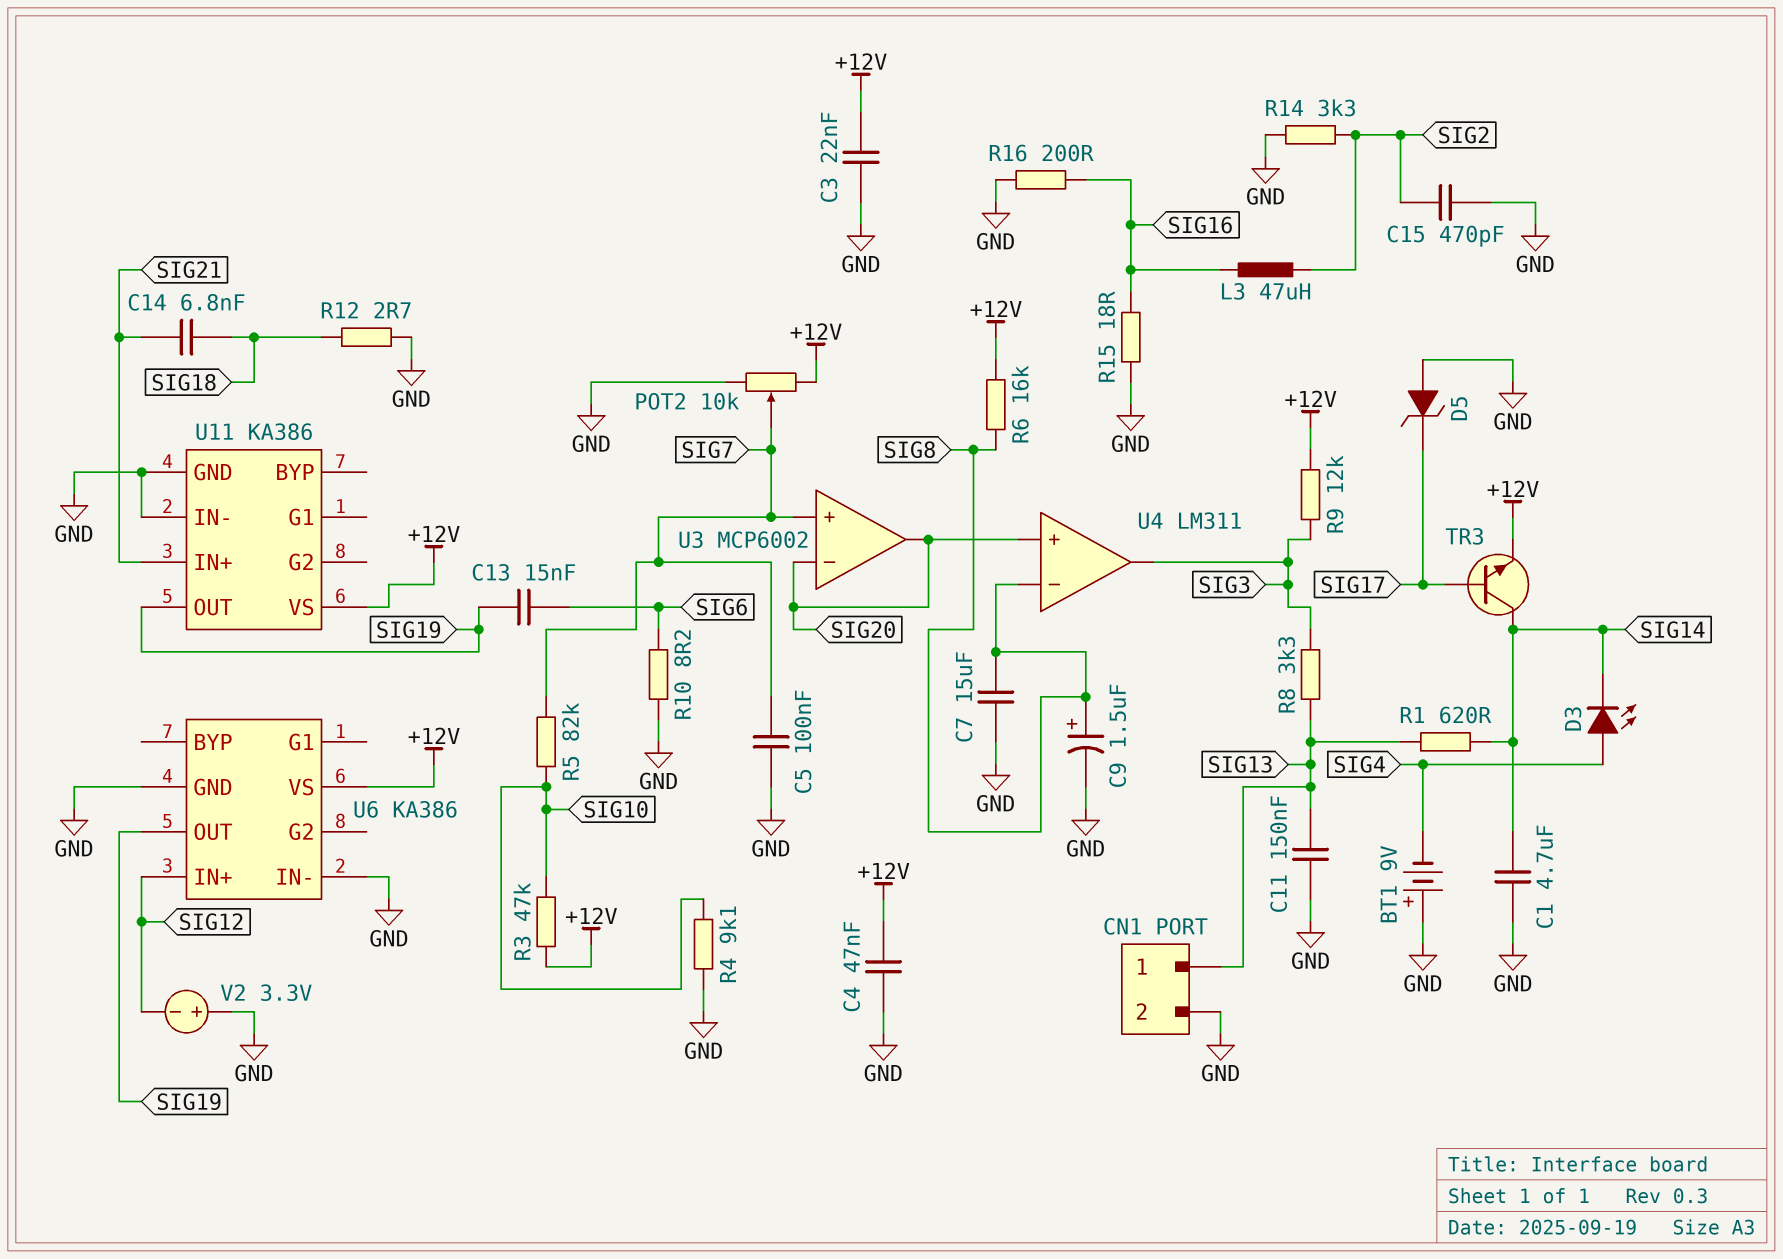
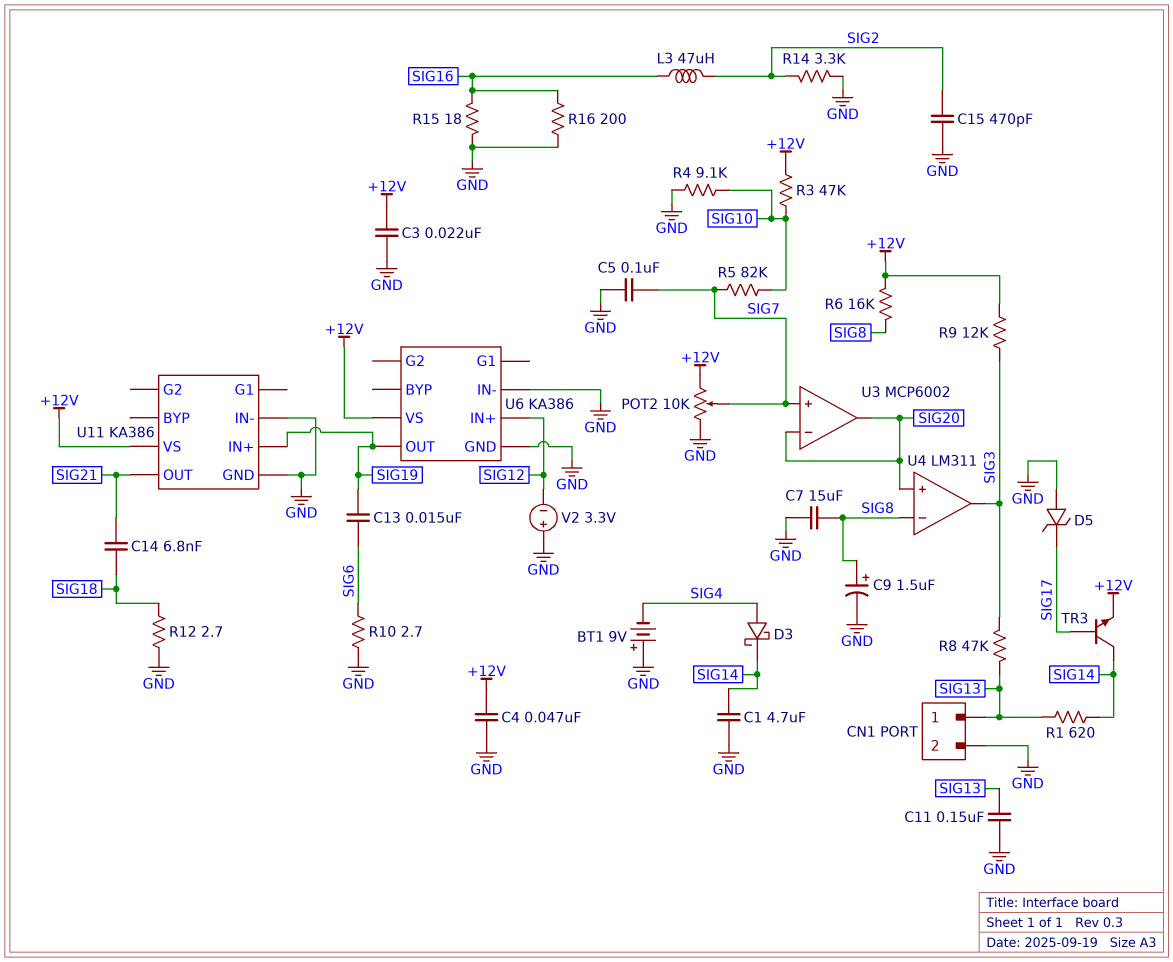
D3: LED (A SIG4, K SIG14) -> schottky (A SIG4, K SIG14)
R8: 3.3k (SIG3, SIG13) -> 47k (SIG3, SIG13)
R10: 8.2 (GND, SIG6) -> 2.7 (GND, SIG6)
U11 pin IN+: SIG21 -> SIG19
U11 pin OUT: SIG19 -> SIG21

